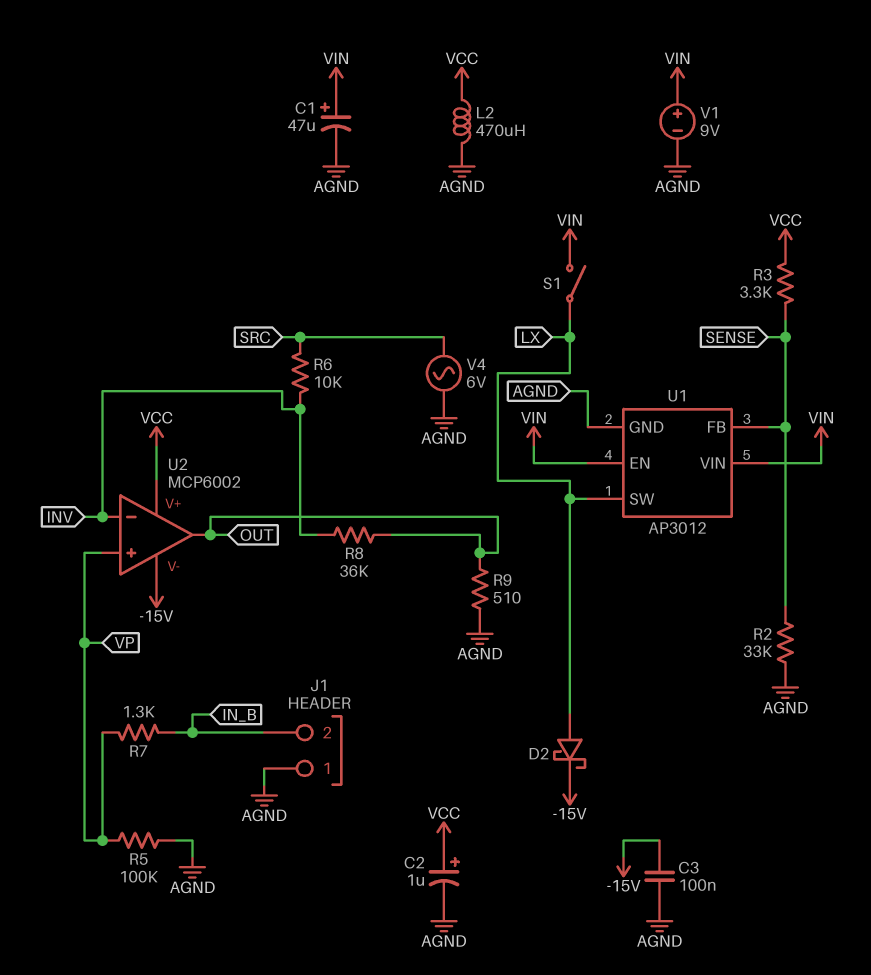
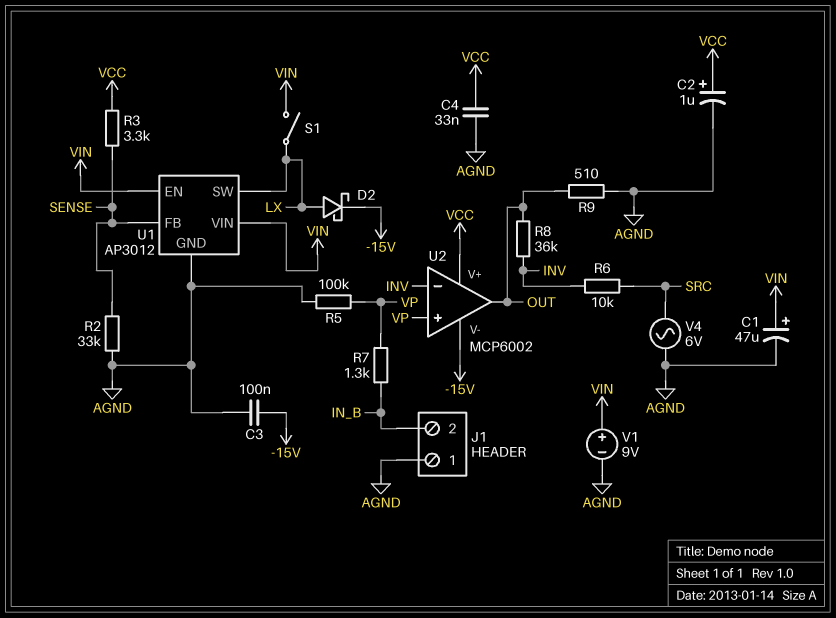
C4: none -> 33nF (AGND, VCC)
L2: 470uH (AGND, VCC) -> none

